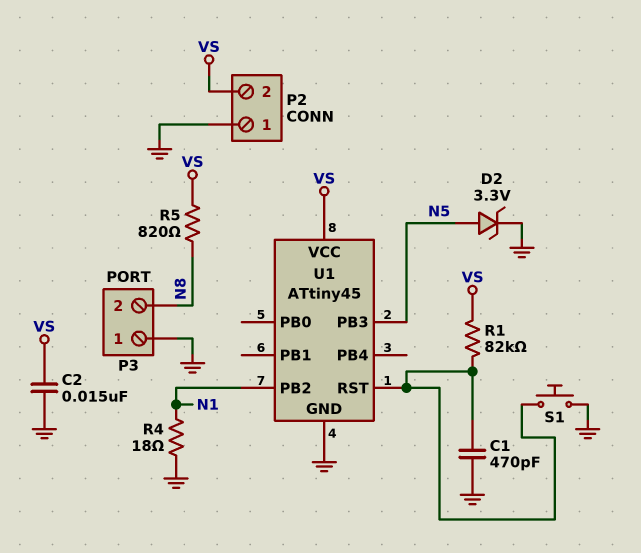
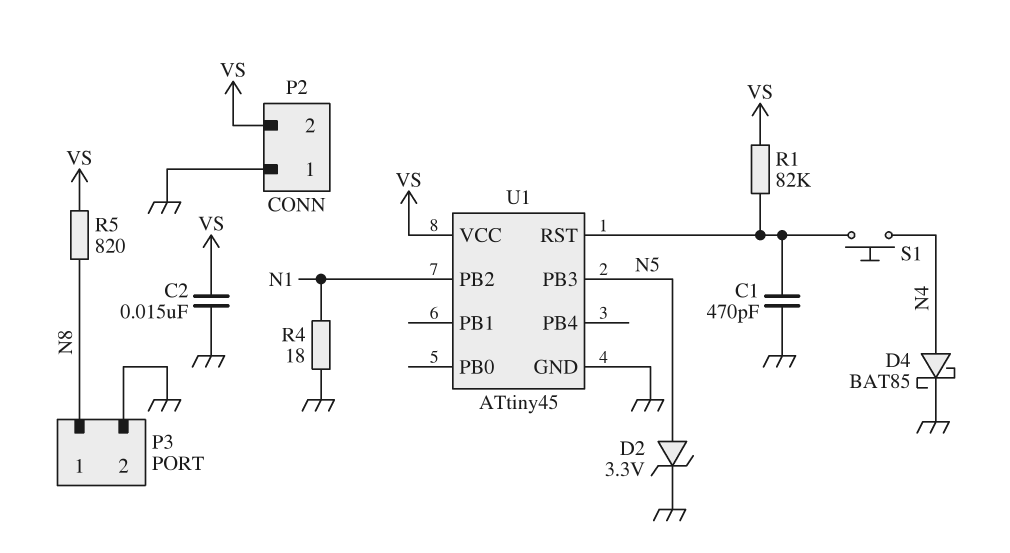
D4: none -> schottky BAT85 (A N4, K GND)
P3 pin 1: GND -> N8
P3 pin 2: N8 -> GND
S1: button (GND, U1/RST) -> button (N4, U1/RST)

